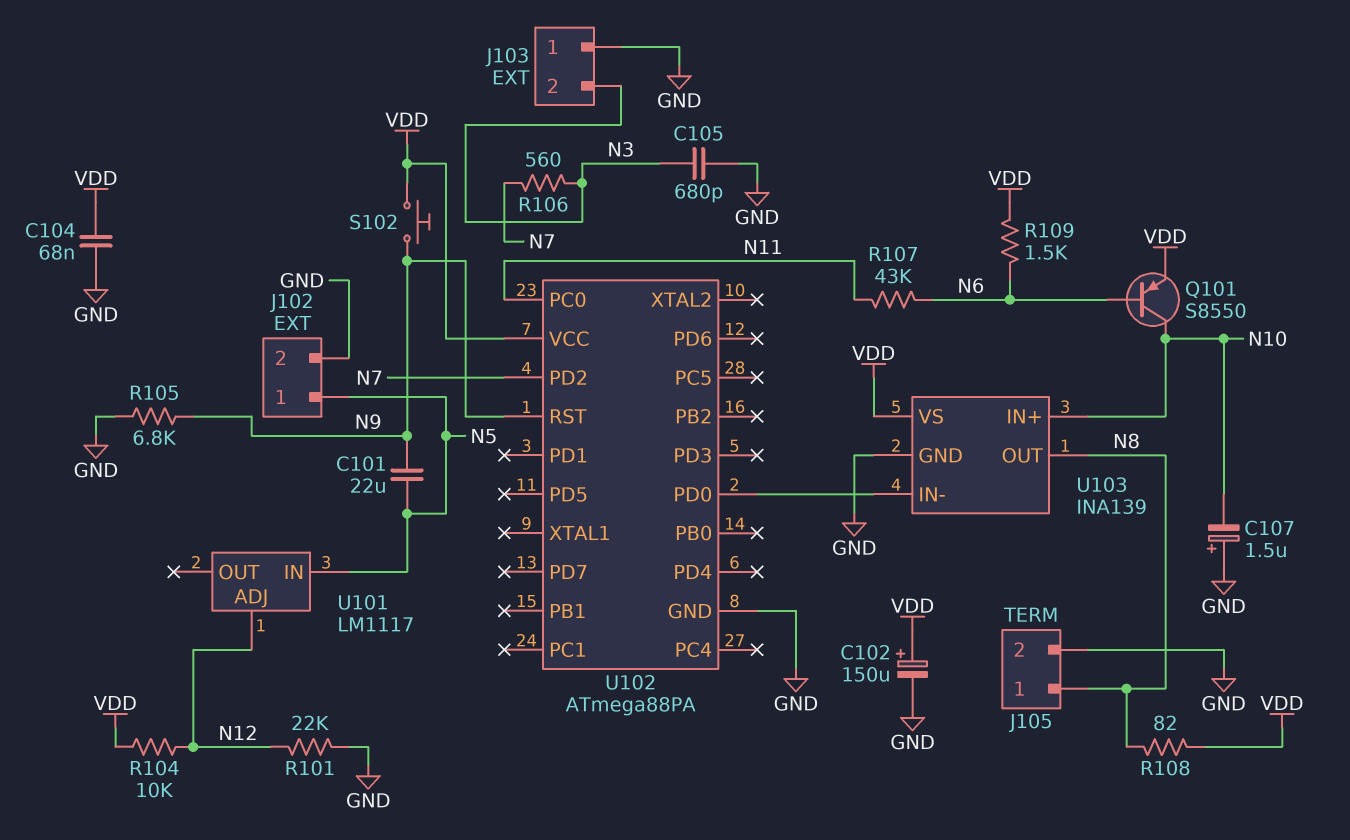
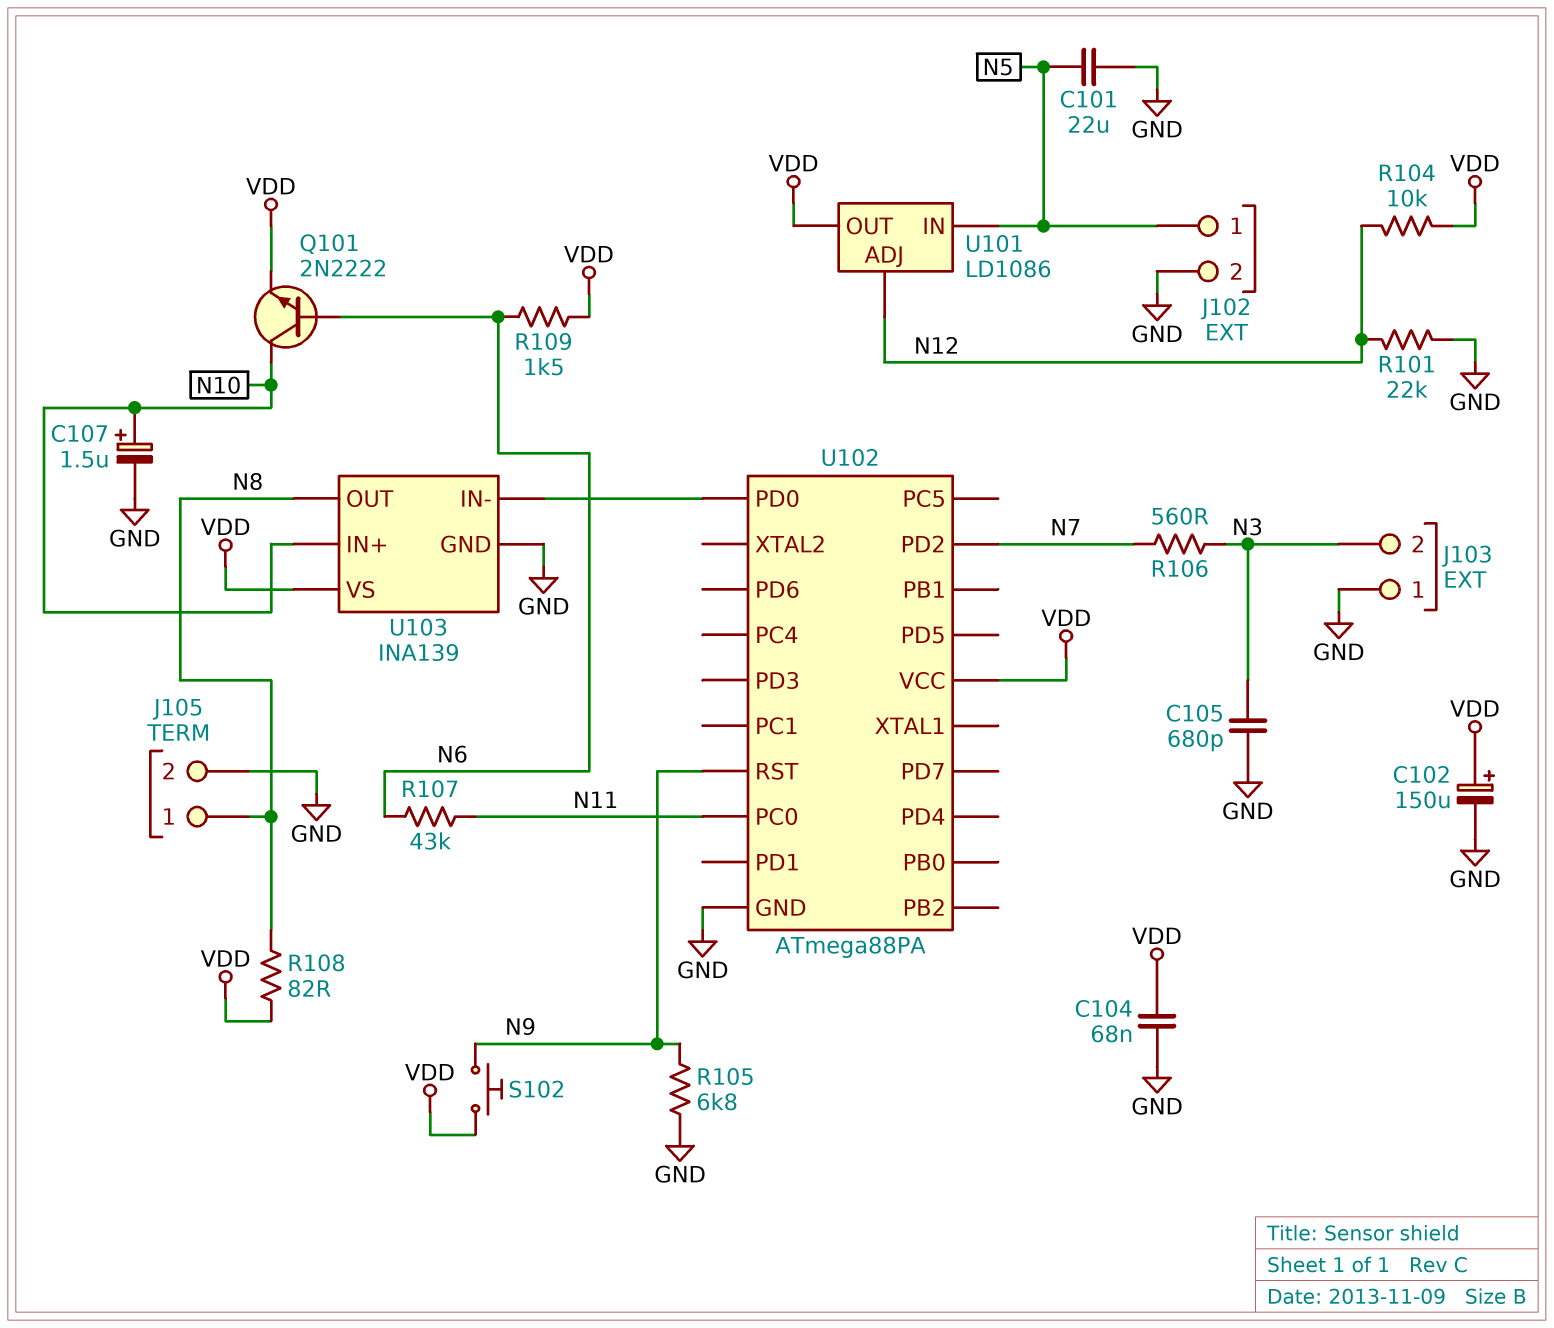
C101: 22uF (N5, N9) -> 22uF (GND, N5)
C107: 1.5uF (plus GND, minus N10) -> 1.5uF (plus N10, minus GND)
Q101: PNP S8550 (B N6, C N10, E VDD) -> NPN 2N2222 (B N6, C N10, E VDD)
U101: LM1117 -> LD1086
U101 pin OUT: none -> VDD

